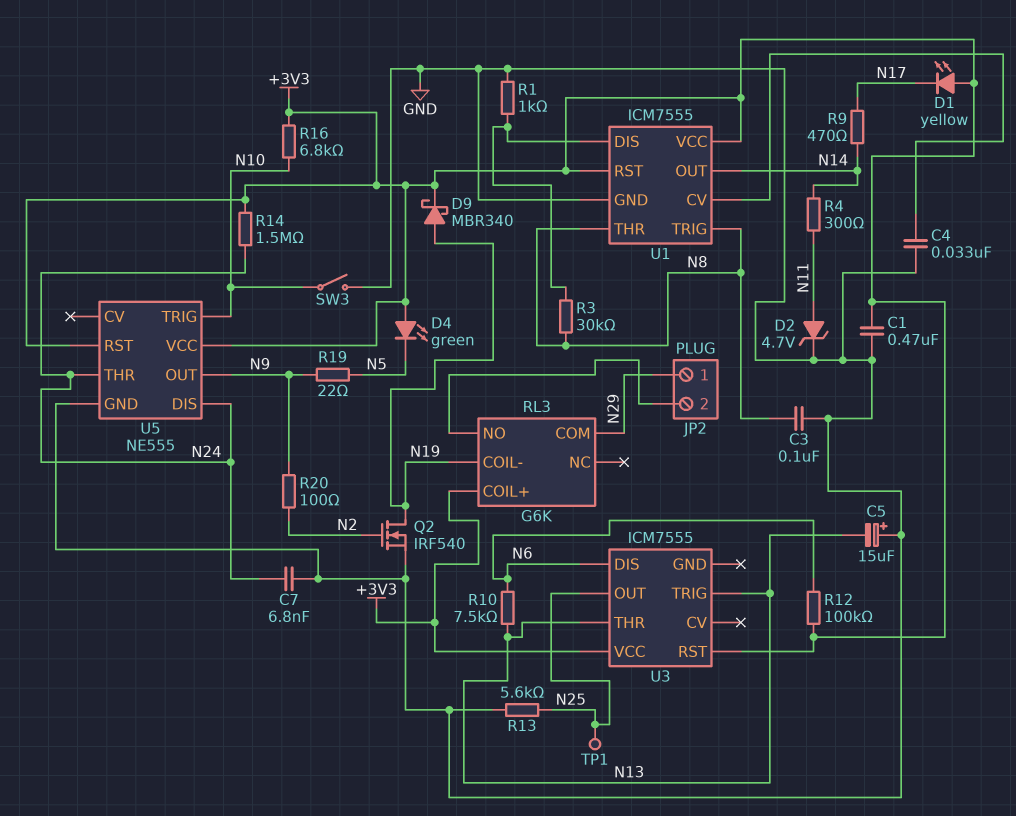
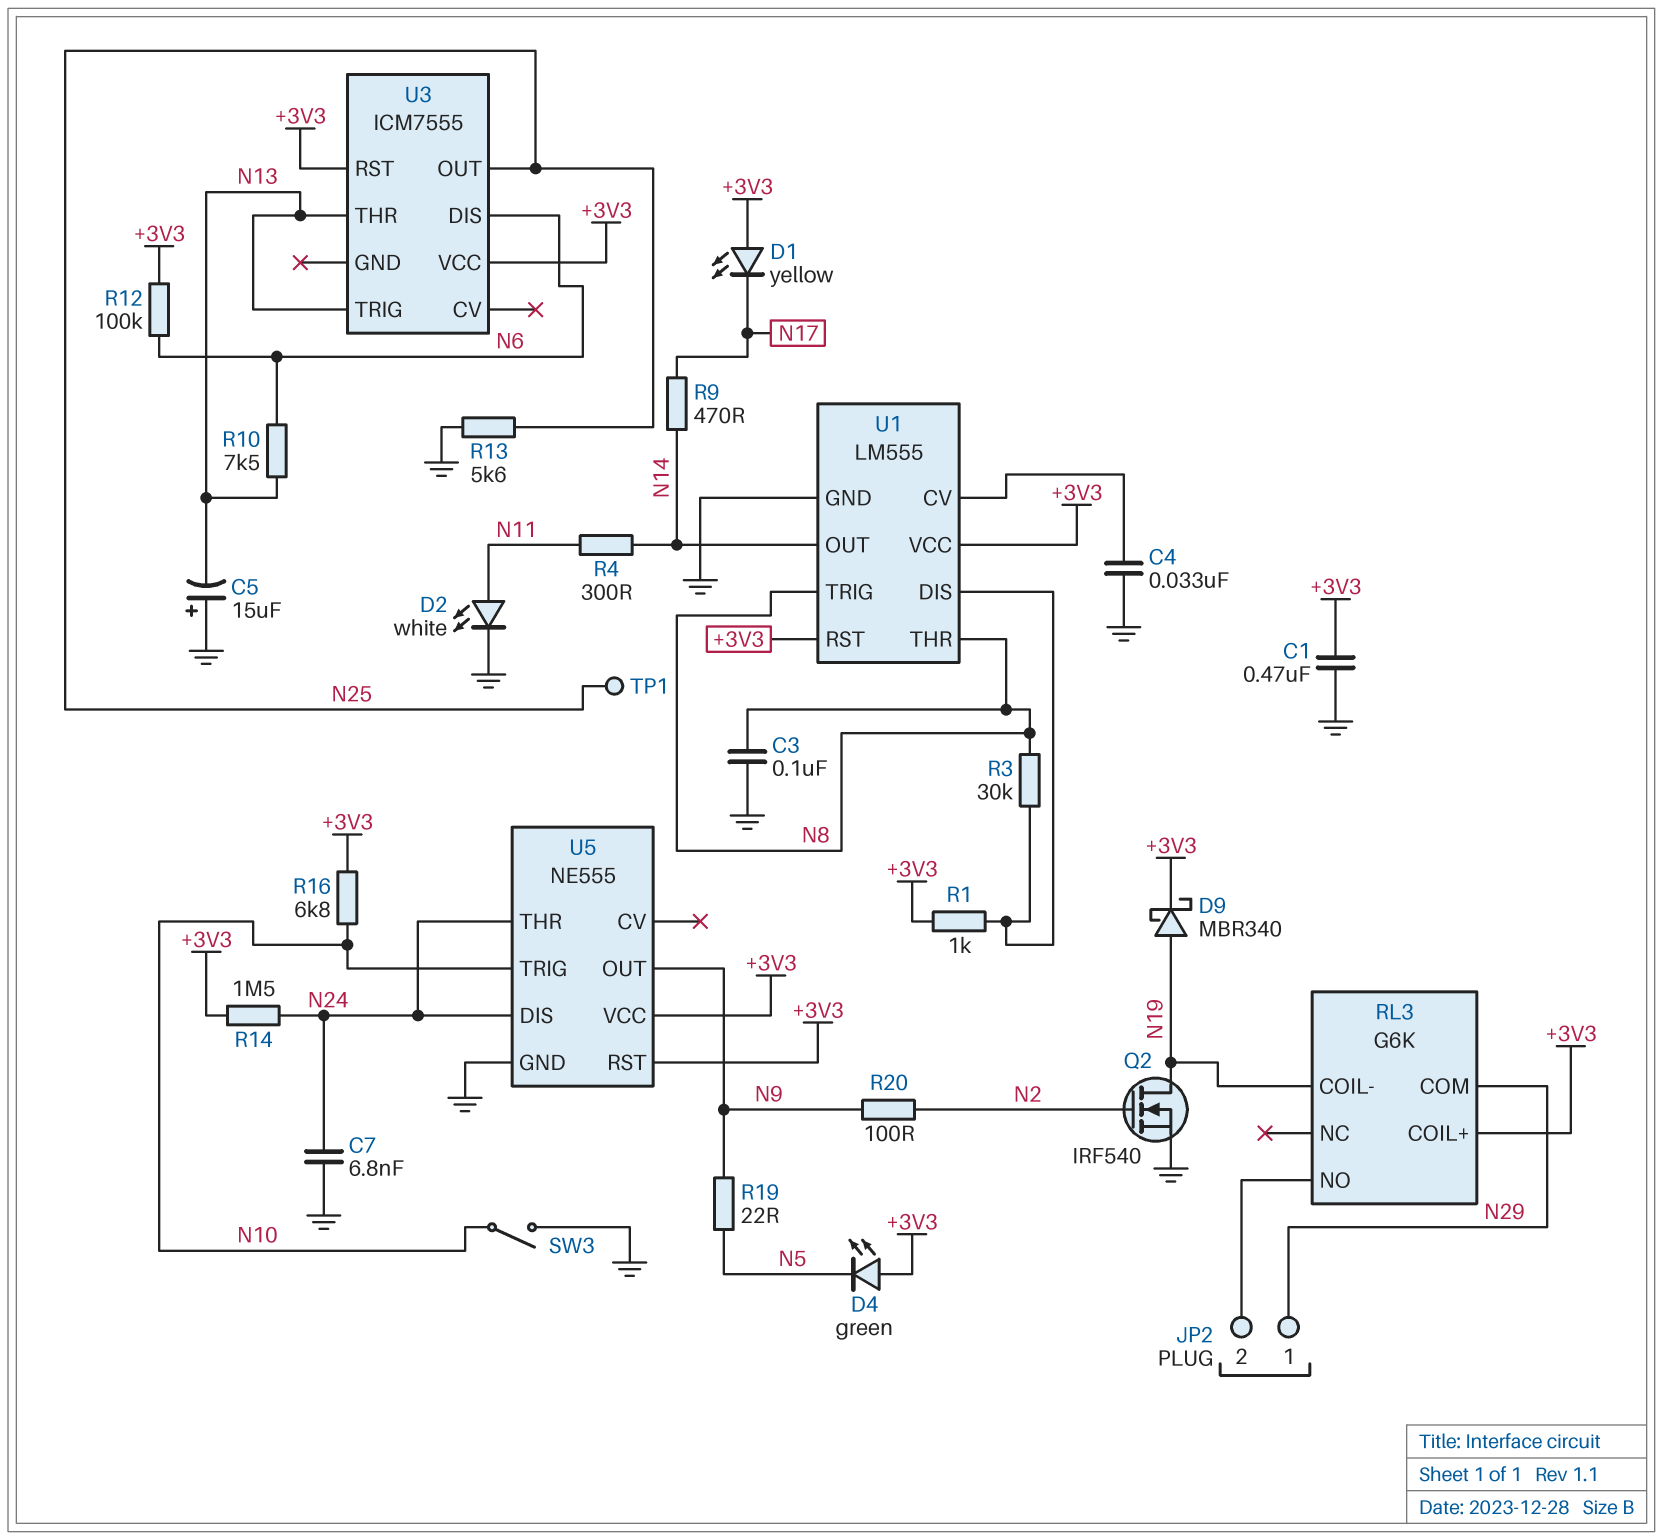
D2: zener 4.7V (A N11, K GND) -> LED white (A N11, K GND)
R1: 1k (GND, U1/DIS) -> 1k (+3V3, U1/DIS)
U1: ICM7555 -> LM555

